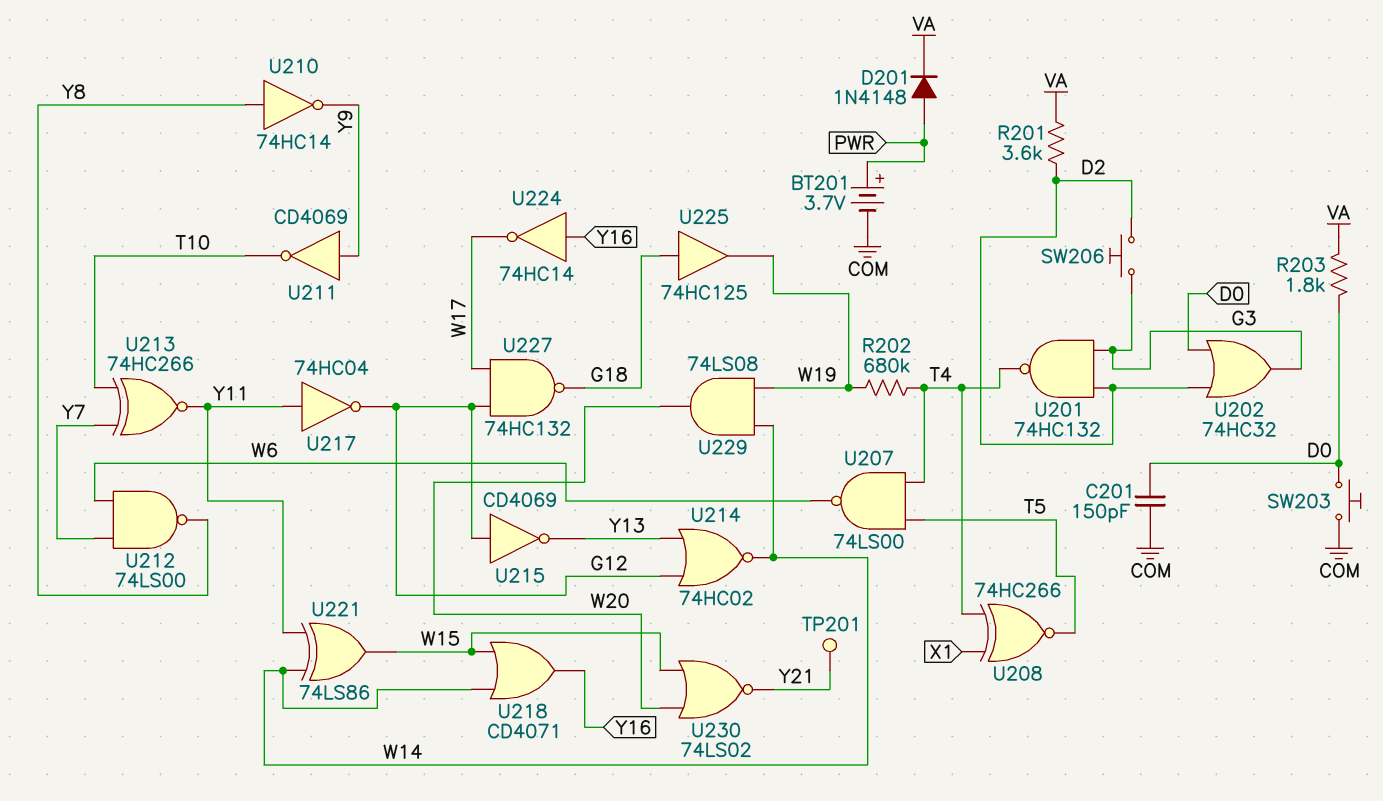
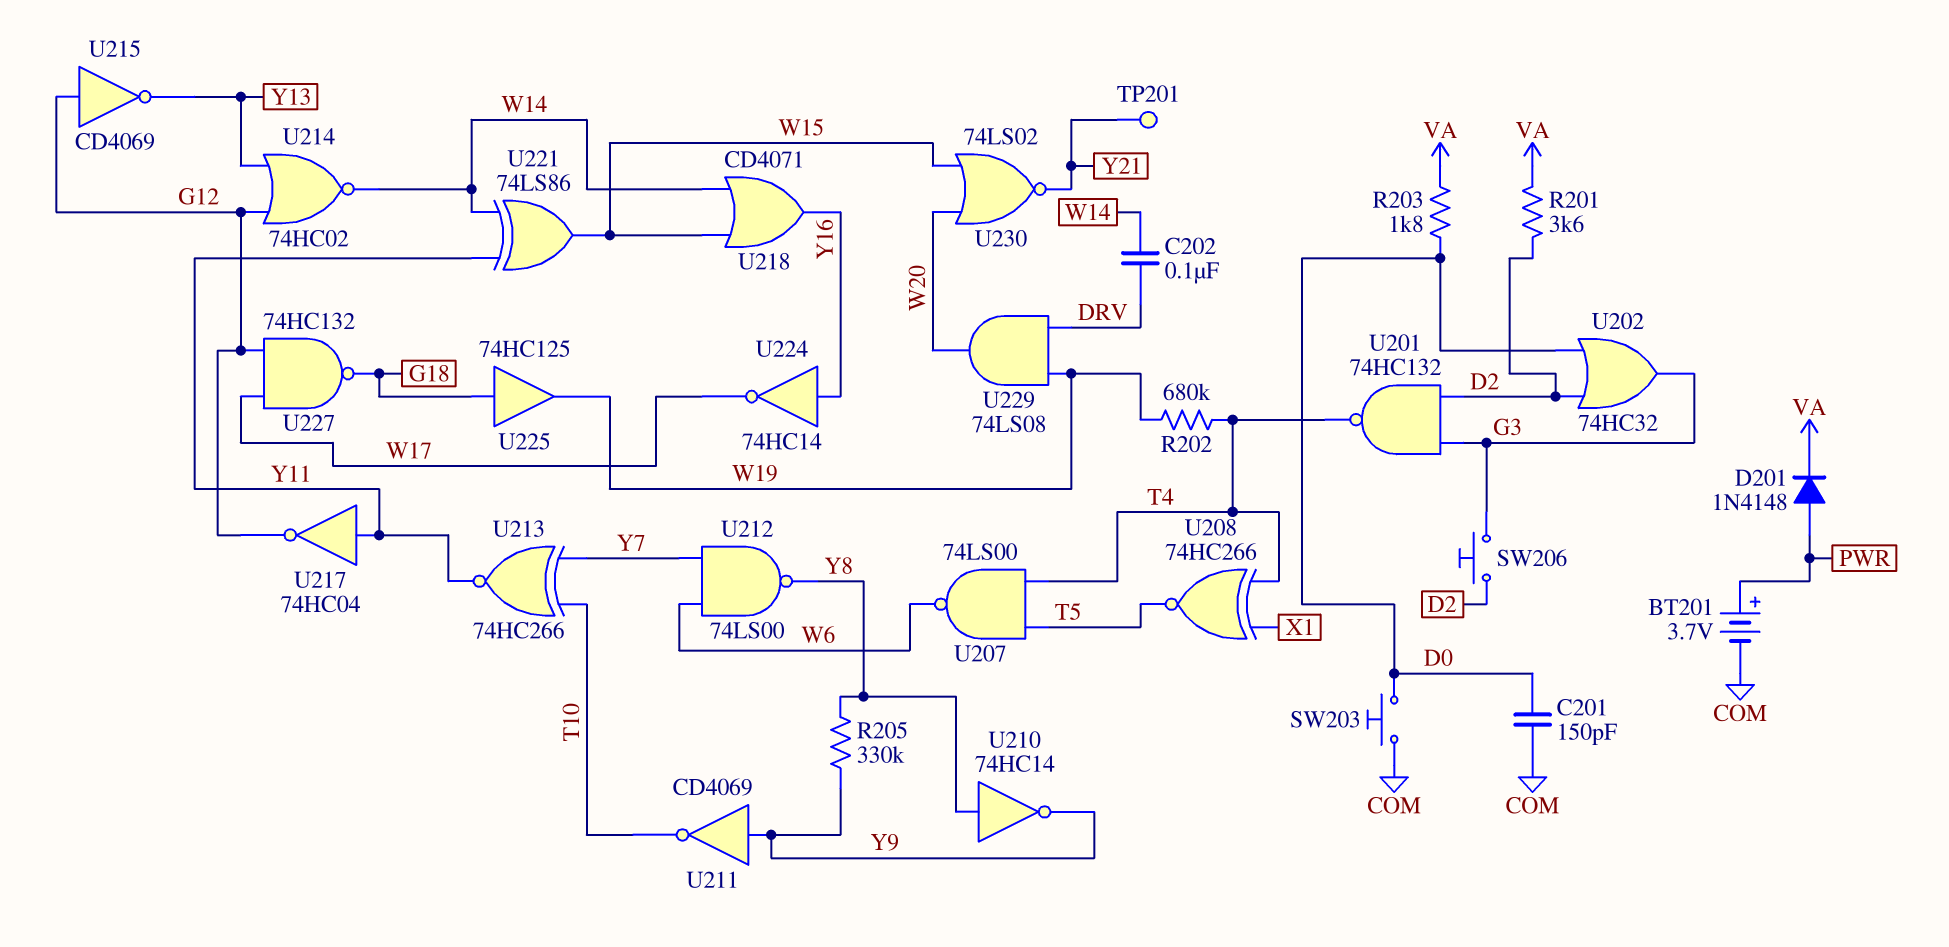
C202: none -> 100nF (DRV, W14)
R205: none -> 330k (Y8, Y9)
U229: AND 74LS08 (in W14, in W19, out W20) -> AND 74LS08 (in DRV, in W19, out W20)

